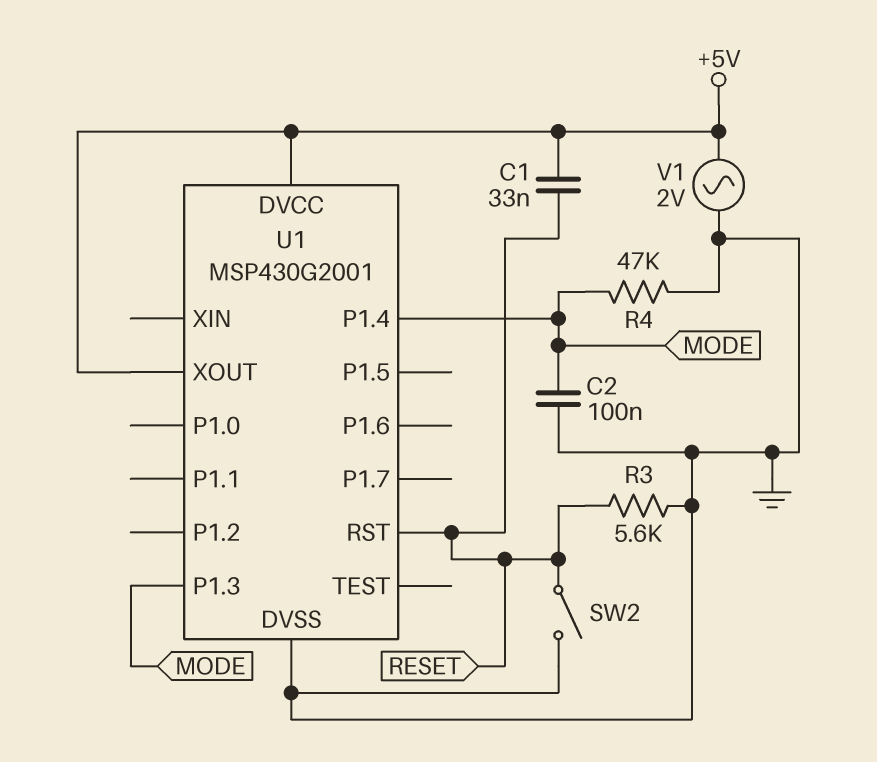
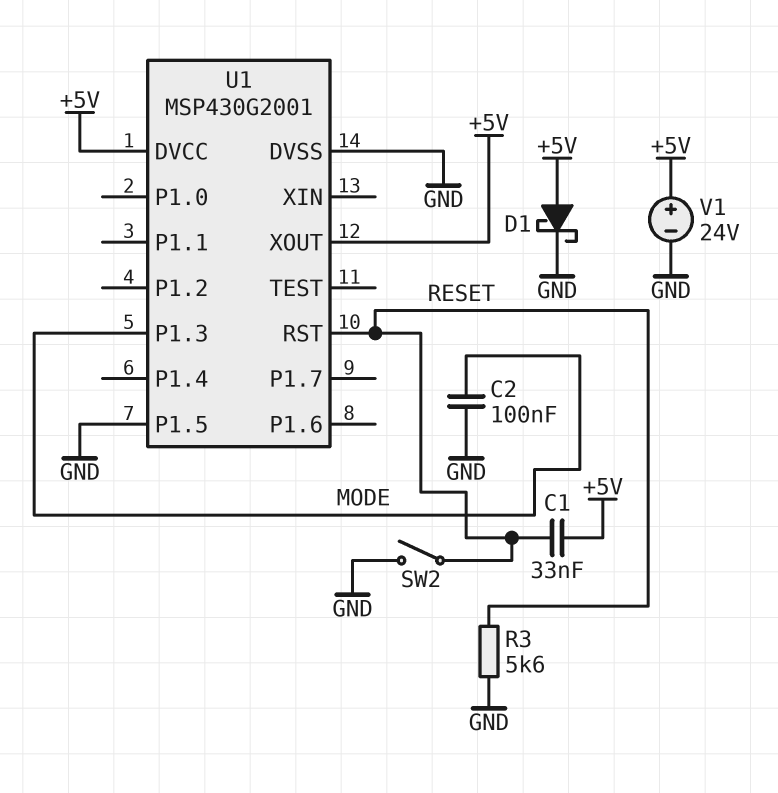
D1: none -> schottky (A +5V, K GND)
R4: 47k (GND, MODE) -> none
U1 pin P1.4: MODE -> none
U1 pin P1.5: none -> GND
V1: AC 2V (+5V, GND) -> 24V (plus +5V, minus GND)

